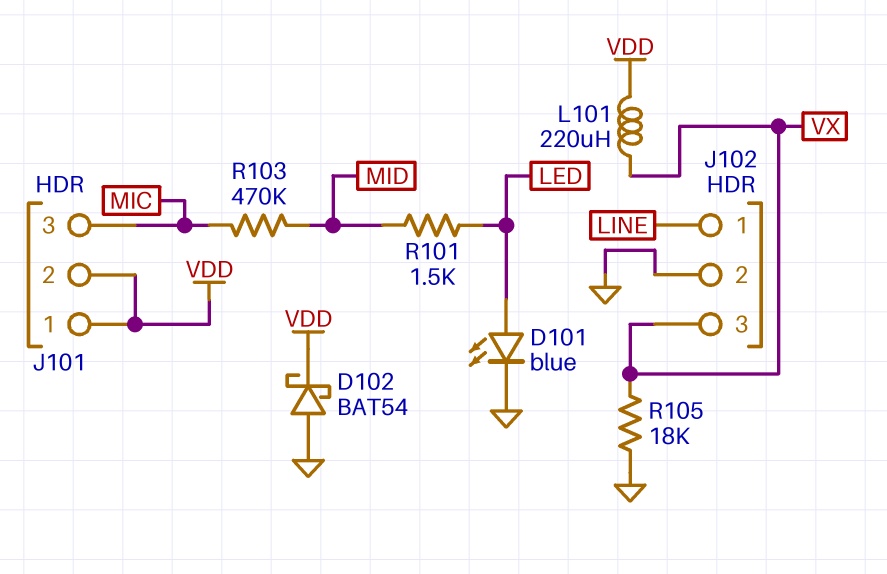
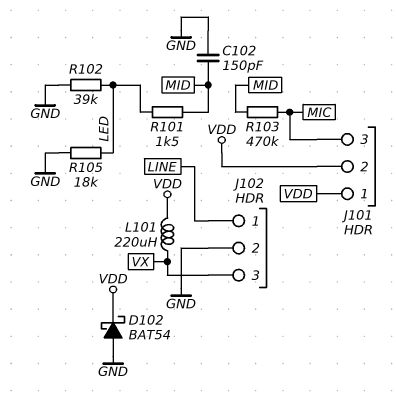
C102: none -> 150pF (GND, MID)
D101: LED blue (A LED, K GND) -> none
R102: none -> 39k (GND, LED)
R105: 18k (GND, VX) -> 18k (GND, LED)

